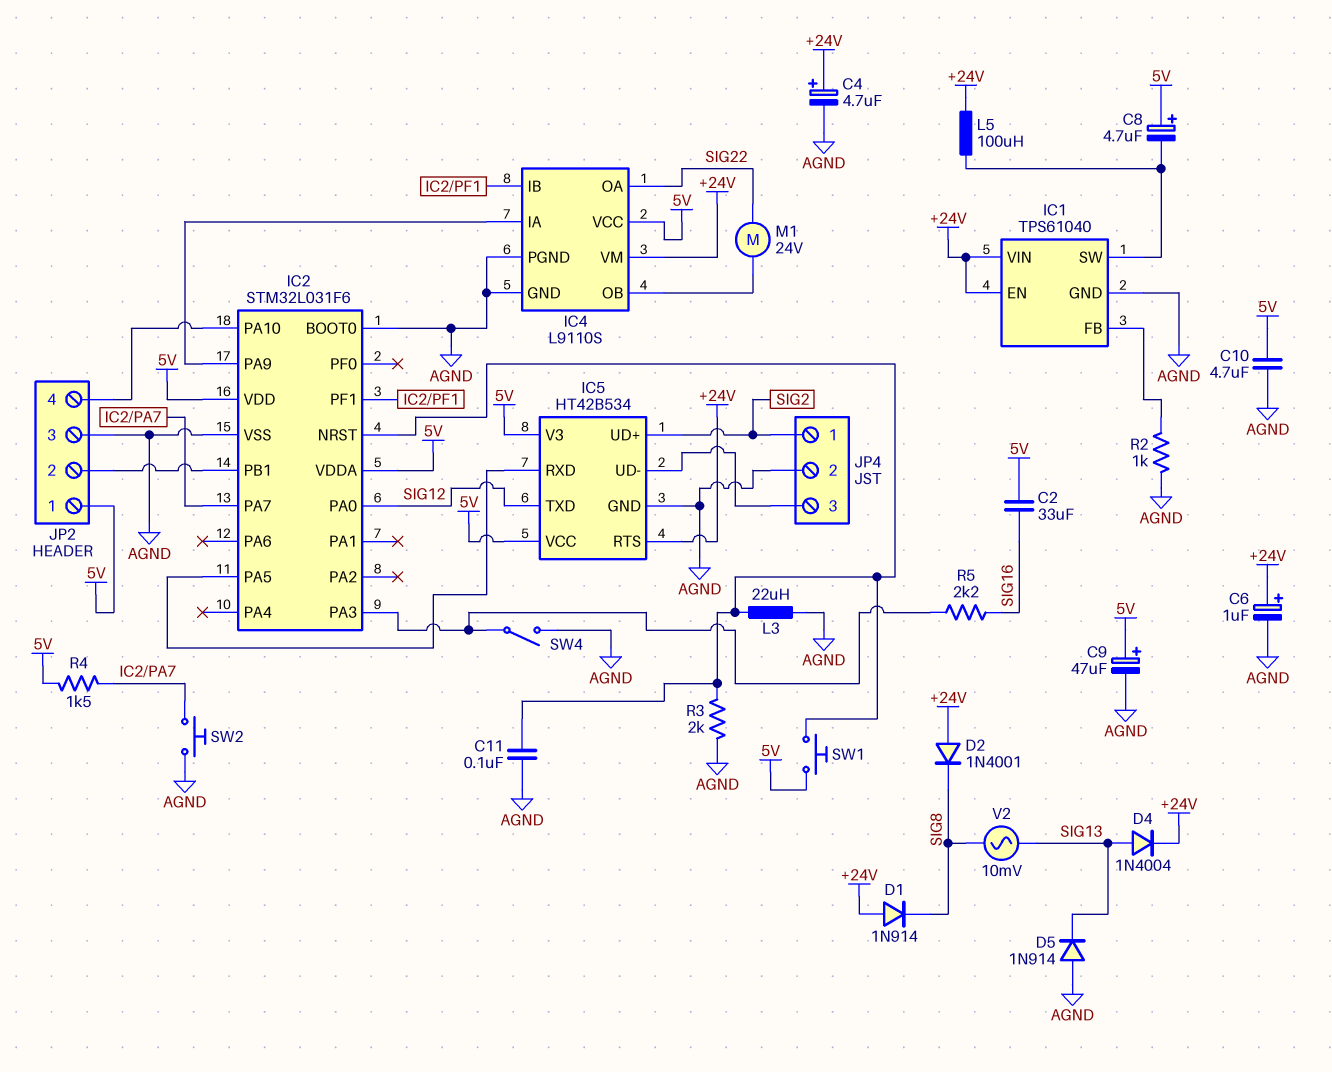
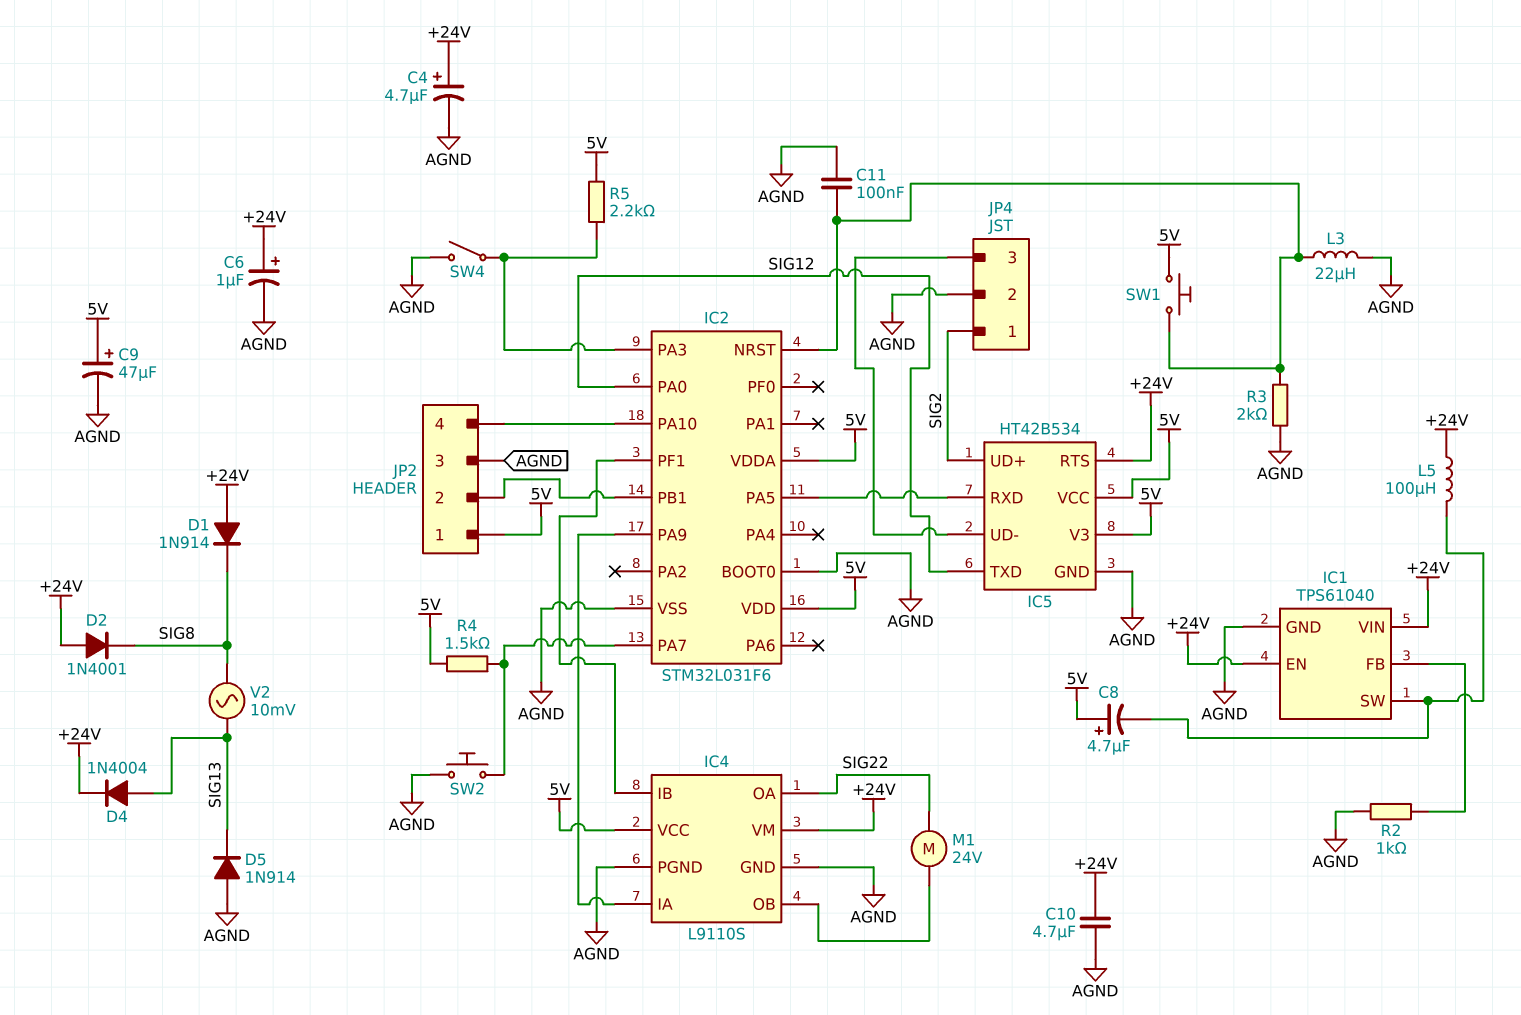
C2: 33uF (5V, SIG16) -> none
C10: 4.7uF (5V, AGND) -> 4.7uF (+24V, AGND)
R5: 2.2k (IC2/PA3, SIG16) -> 2.2k (5V, IC2/PA3)

